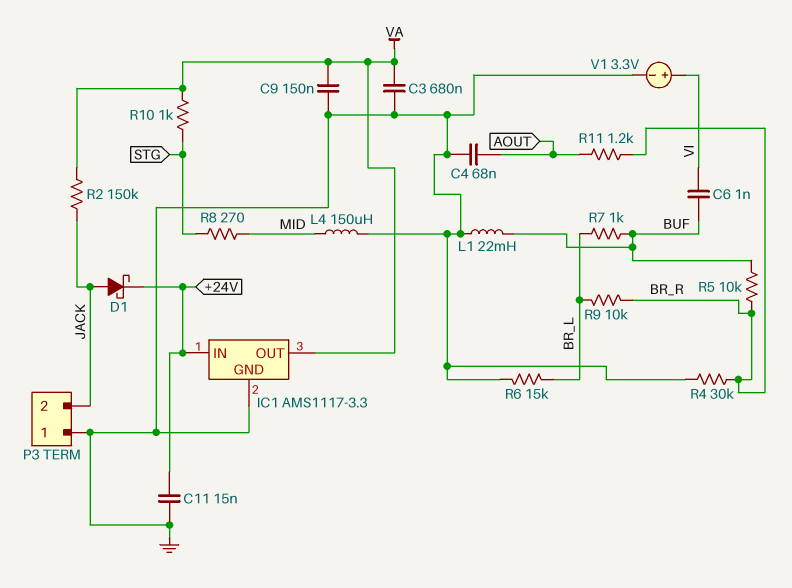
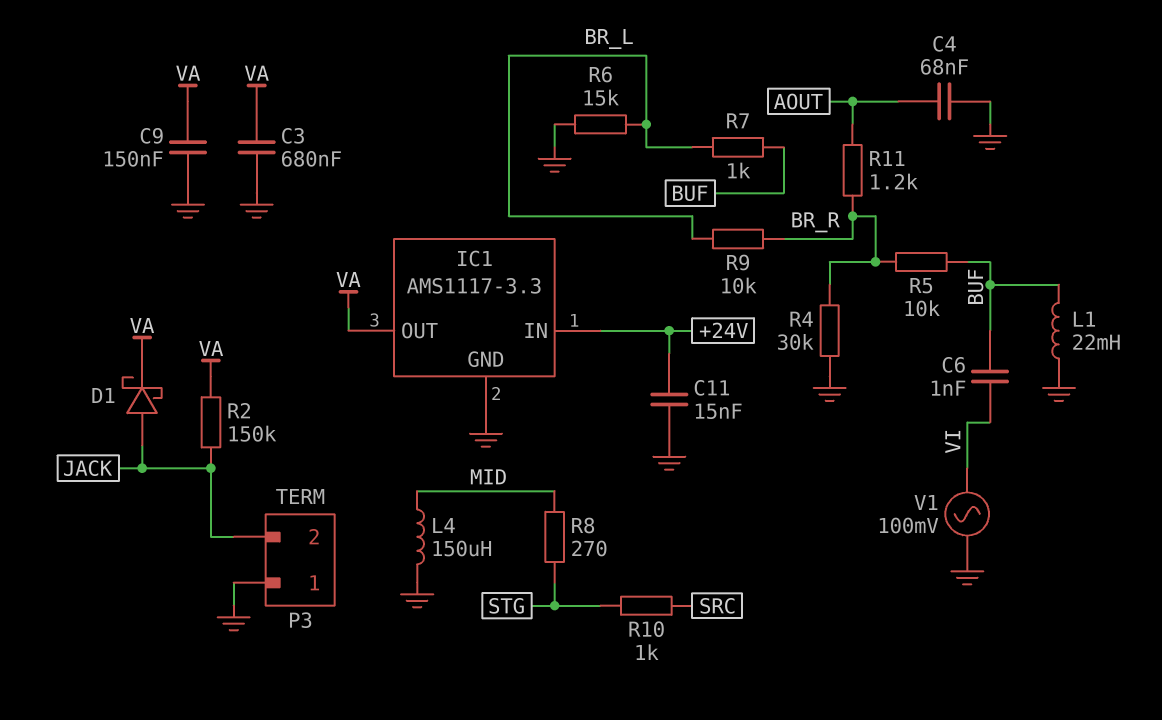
D1: schottky (A JACK, K +24V) -> schottky (A JACK, K VA)
R10: 1k (STG, VA) -> 1k (SRC, STG)
V1: 3.3V (plus VI, minus GND) -> AC 100mV (GND, VI)

